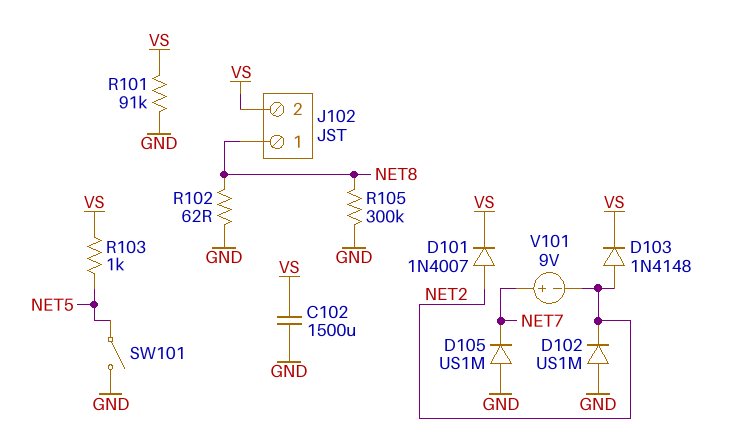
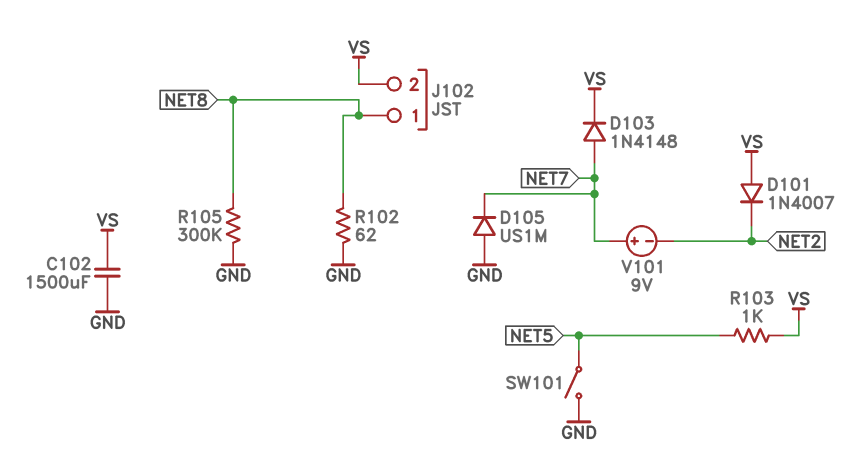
D101: diode 1N4007 (A NET2, K VS) -> diode 1N4007 (A VS, K NET2)
D102: diode US1M (A GND, K NET2) -> none
D103: diode 1N4148 (A NET2, K VS) -> diode 1N4148 (A NET7, K VS)
R101: 91k (GND, VS) -> none

